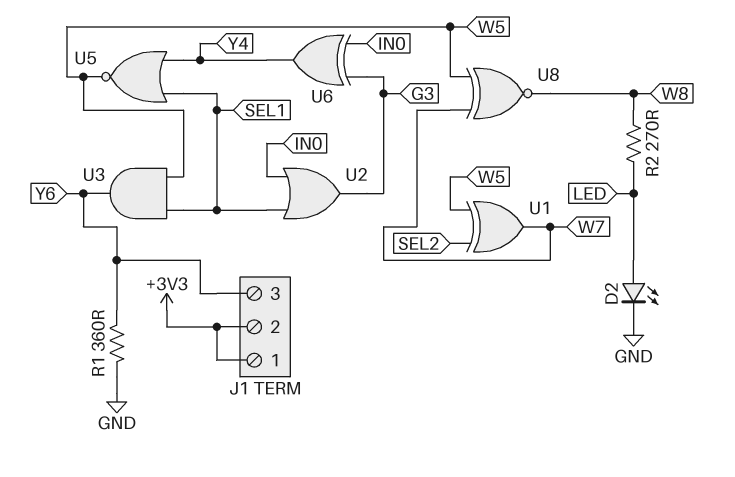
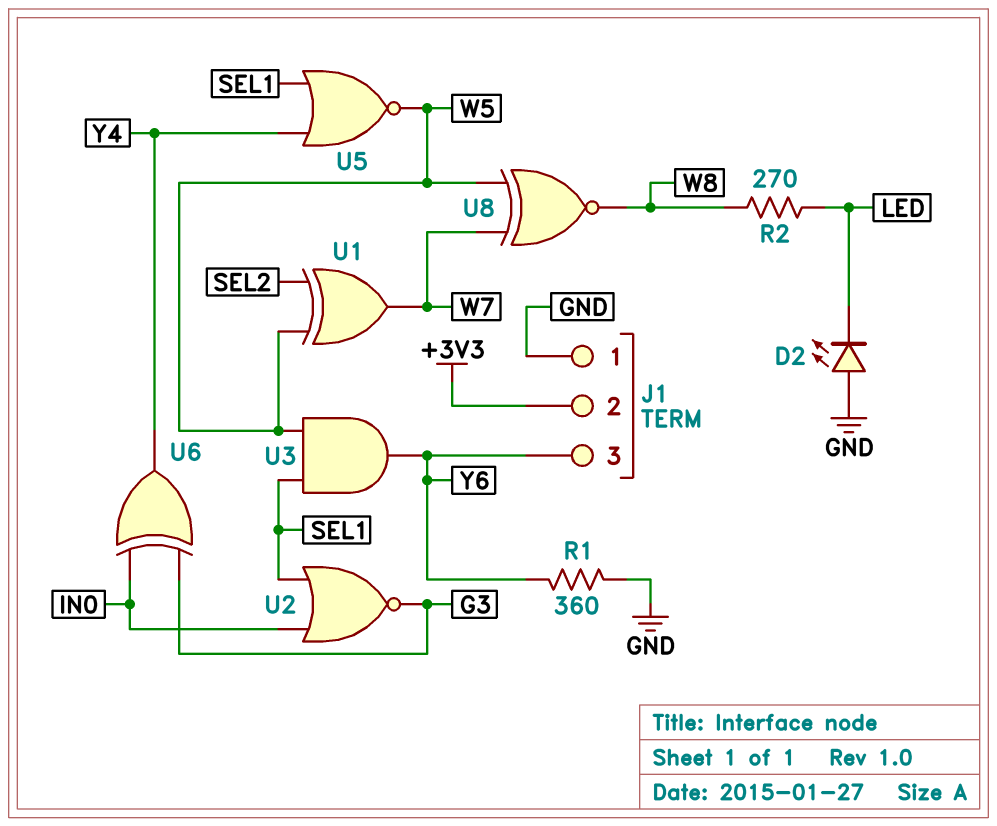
D2: LED (A LED, K GND) -> LED (A GND, K LED)
J1 pin 1: +3V3 -> GND
U2: OR (in IN0, in SEL1, out G3) -> NOR (in IN0, in SEL1, out G3)

